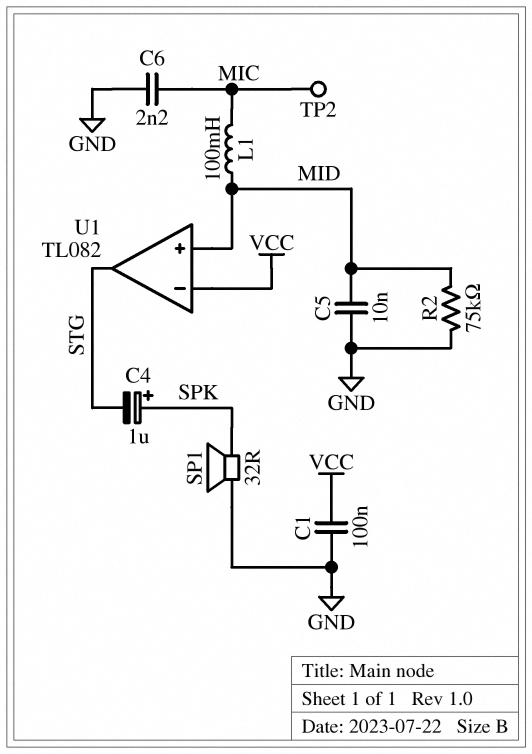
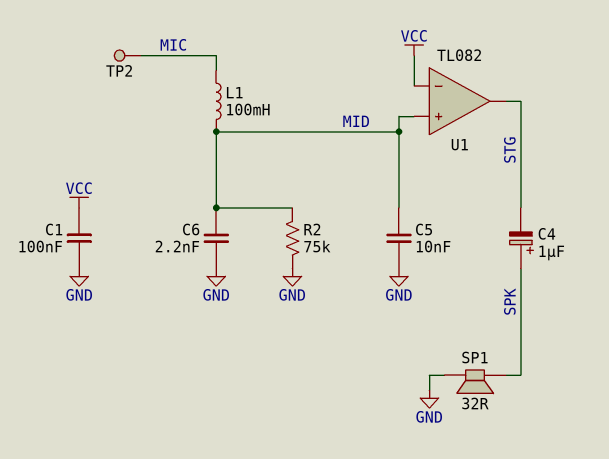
C6: 2.2nF (GND, MIC) -> 2.2nF (GND, MID)

